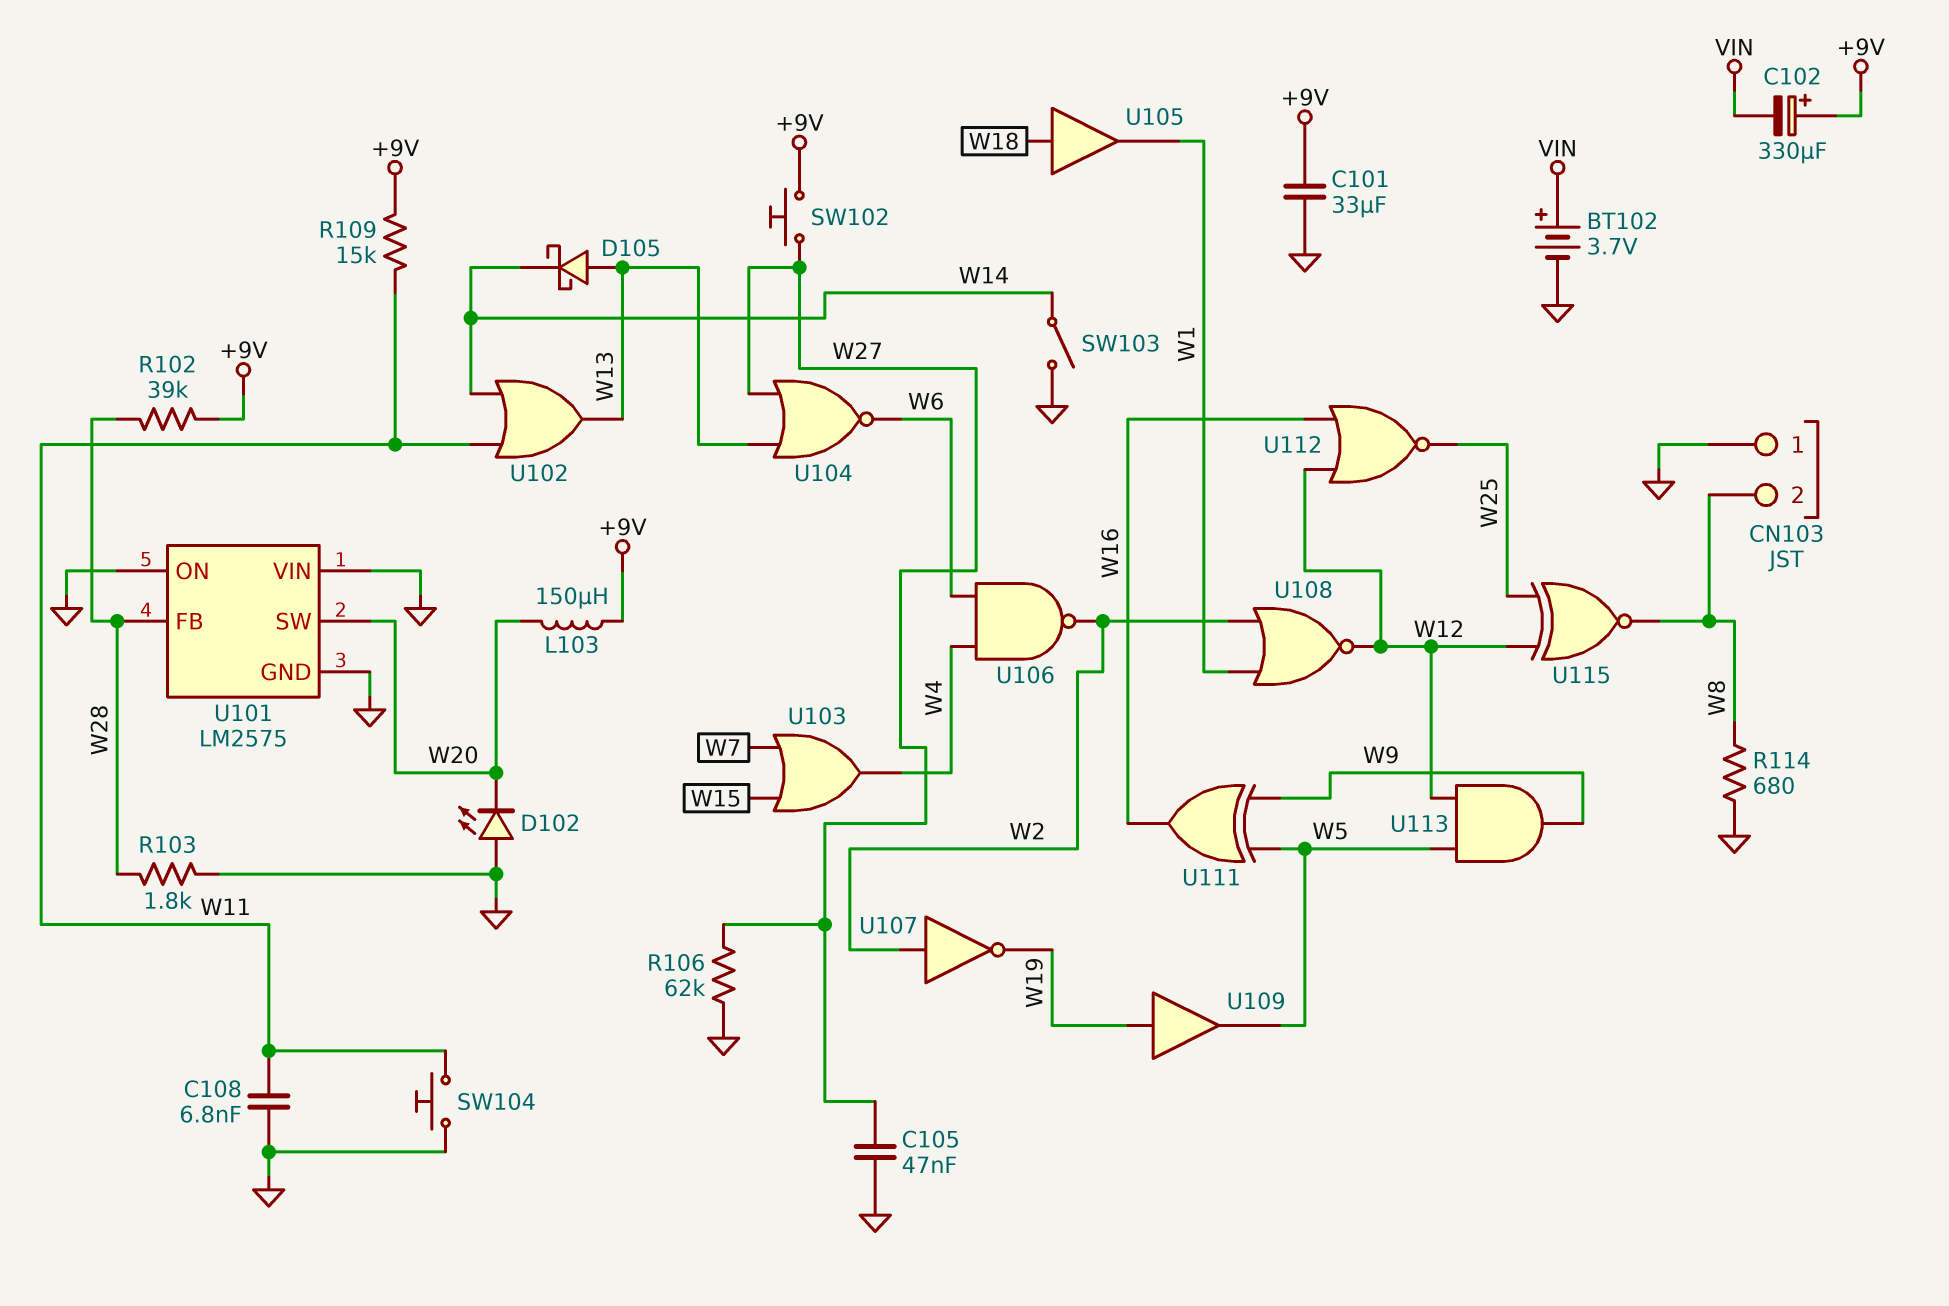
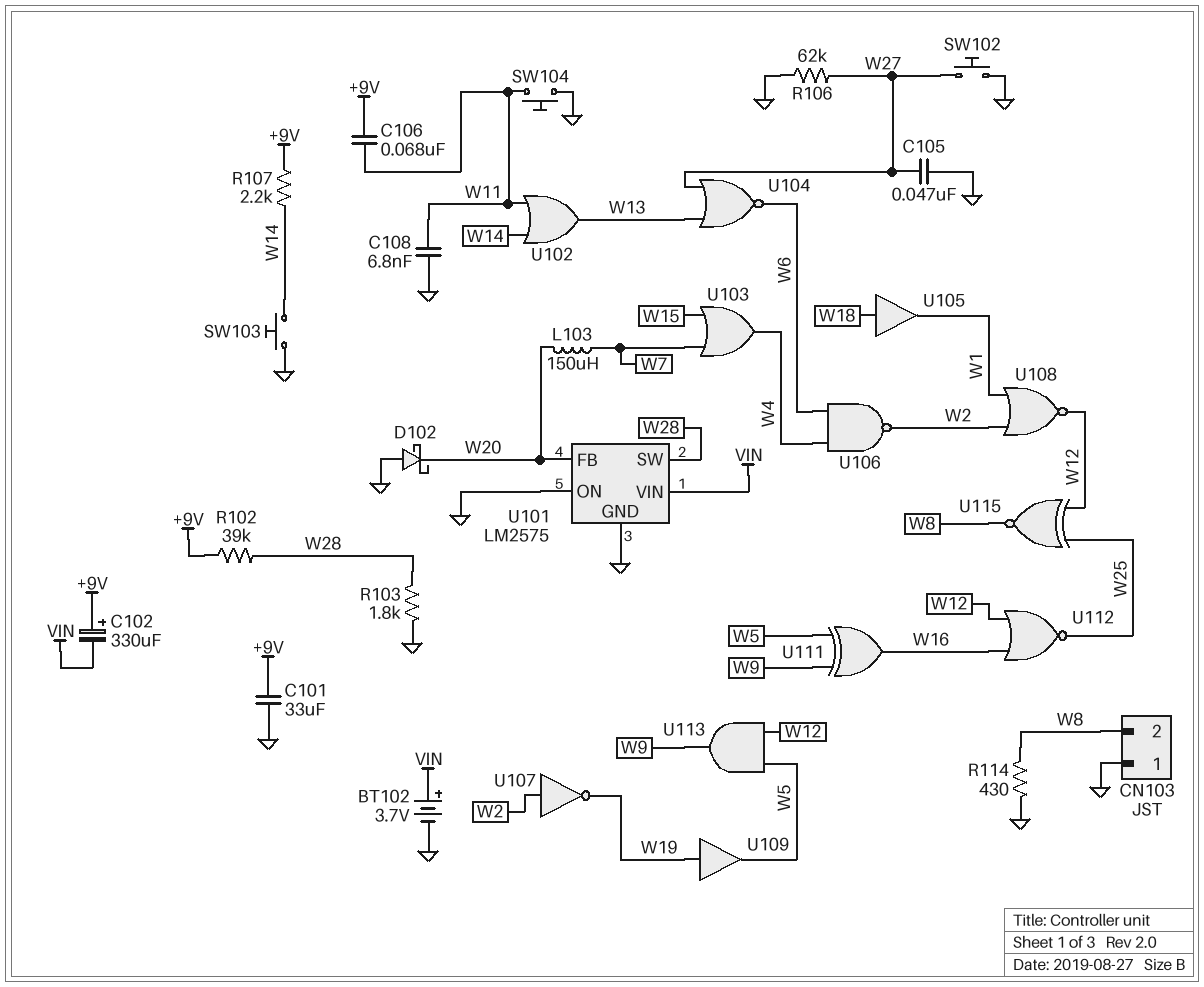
C106: none -> 68nF (+9V, W11)
D102: LED (A GND, K W20) -> schottky (A GND, K W20)
D105: schottky (A W13, K W14) -> none
L103: 150uH (+9V, W20) -> 150uH (W7, W20)
R107: none -> 2.2k (+9V, W14)
R109: 15k (+9V, W11) -> none
R114: 680 (GND, W8) -> 430 (GND, W8)
SW102: button (+9V, W27) -> button (GND, W27)
SW103: switch (GND, W14) -> button (GND, W14)
U101 pin FB: W28 -> W20
U101 pin SW: W20 -> W28
U101 pin VIN: GND -> VIN

